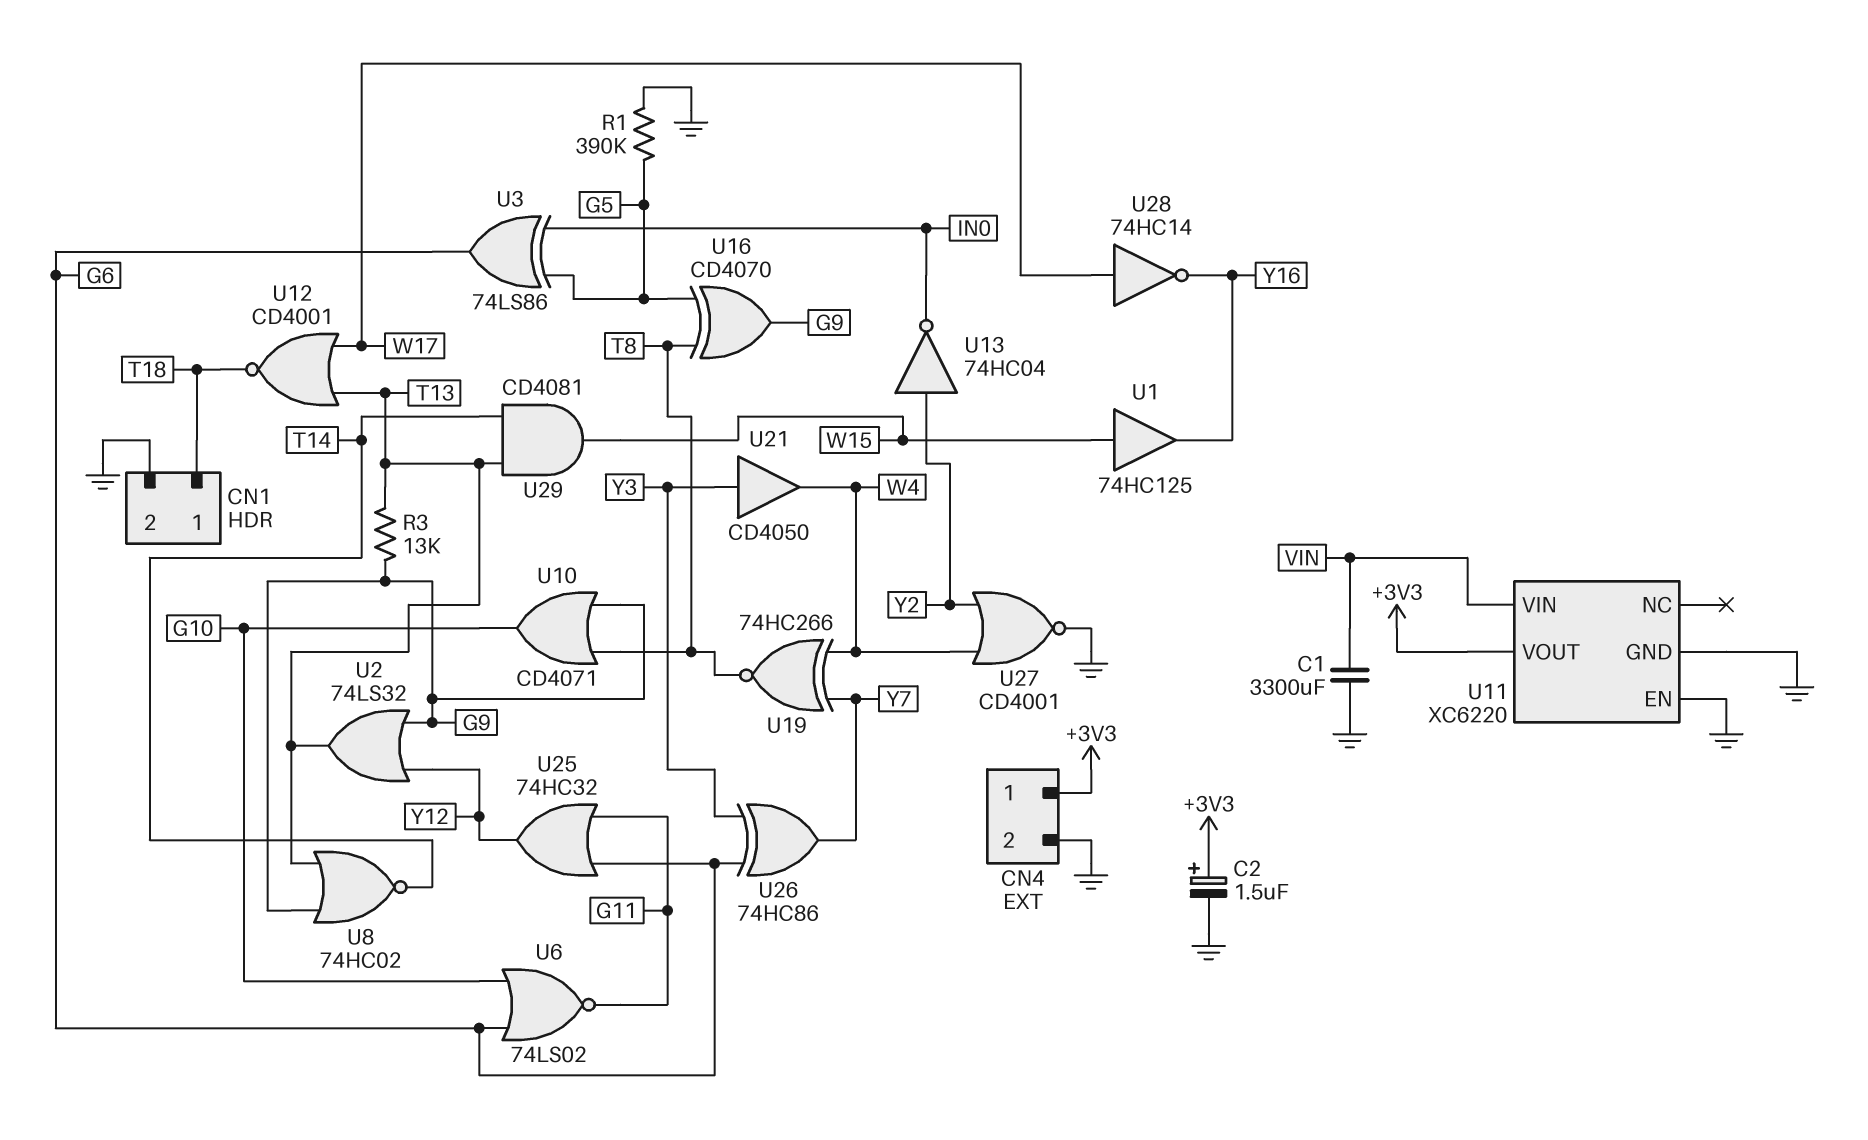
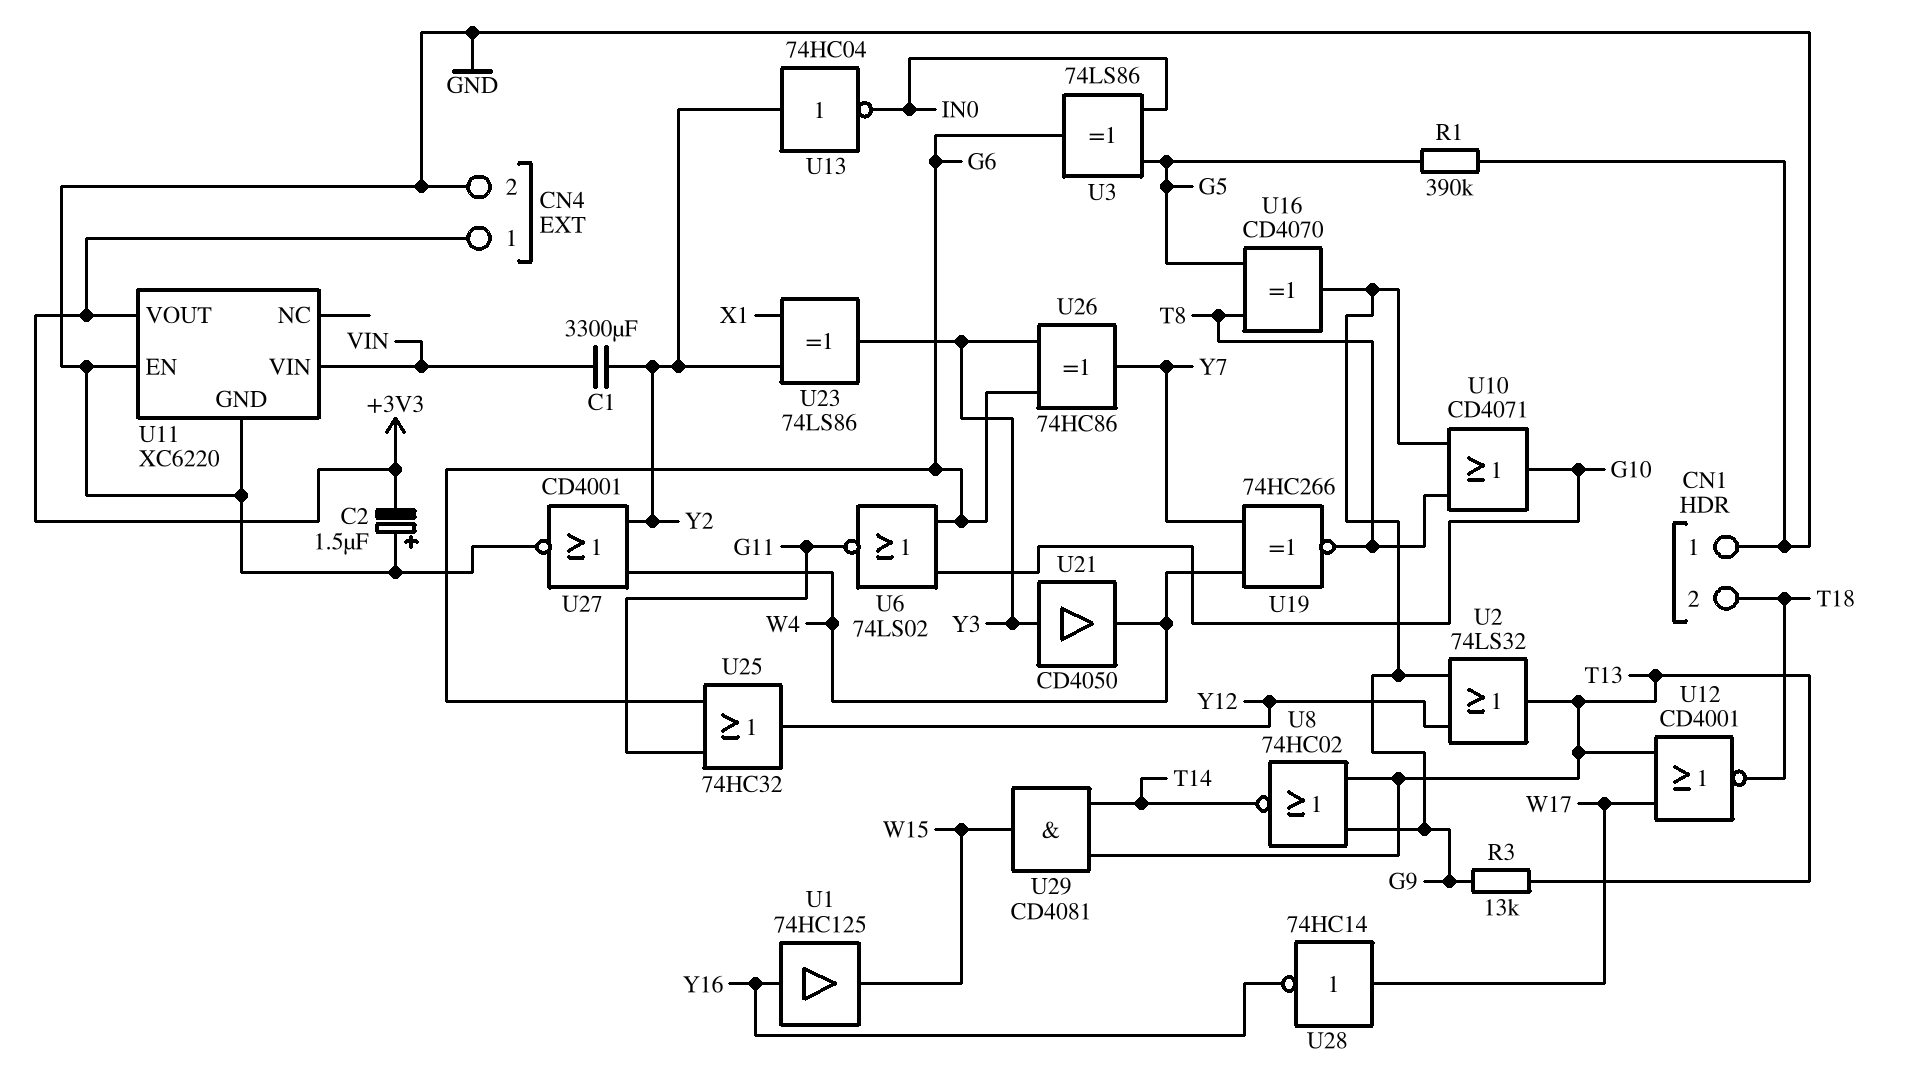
C1: 3300uF (GND, VIN) -> 3300uF (VIN, Y2)
C2: 1.5uF (plus +3V3, minus GND) -> 1.5uF (plus GND, minus +3V3)
CN1 pin 1: T18 -> GND
CN1 pin 2: GND -> T18
U1: buffer 74HC125 (in W15, out Y16) -> buffer 74HC125 (in Y16, out W15)
U23: none -> XOR 74LS86 (in X1, in Y2, out Y3)

